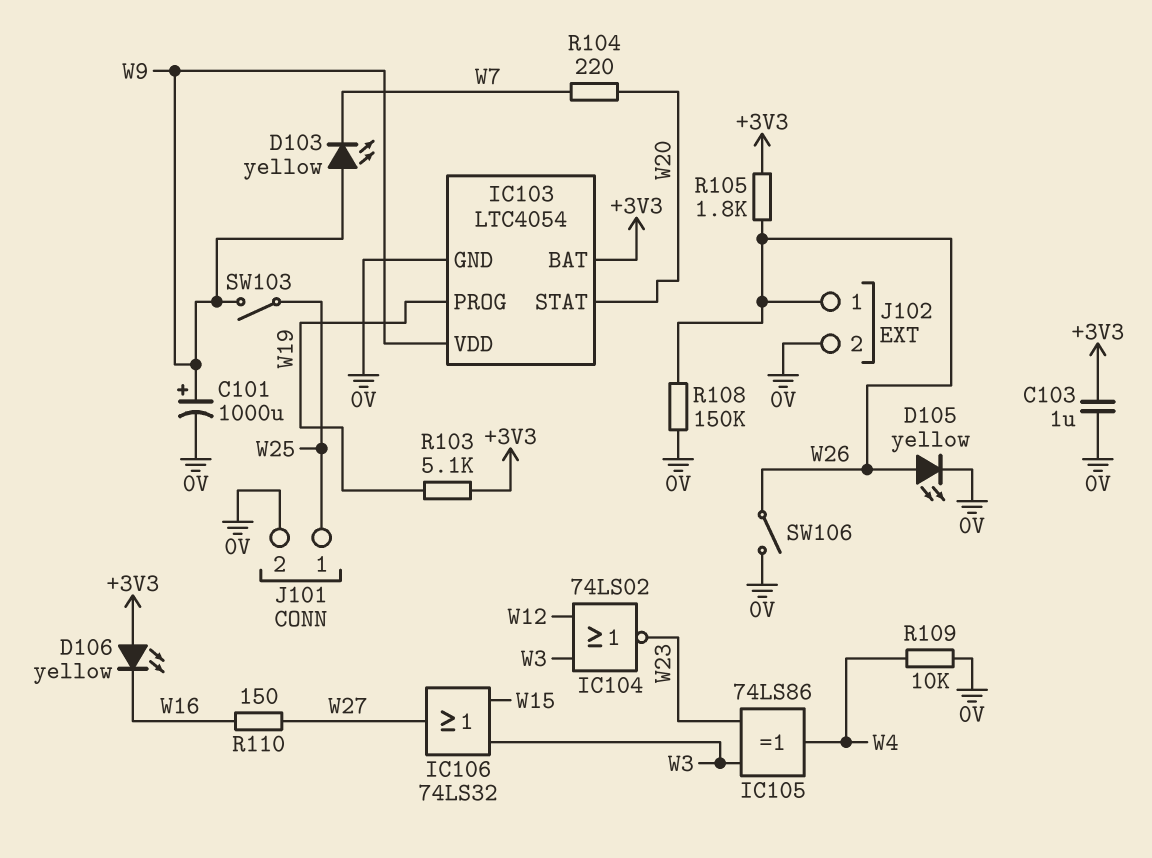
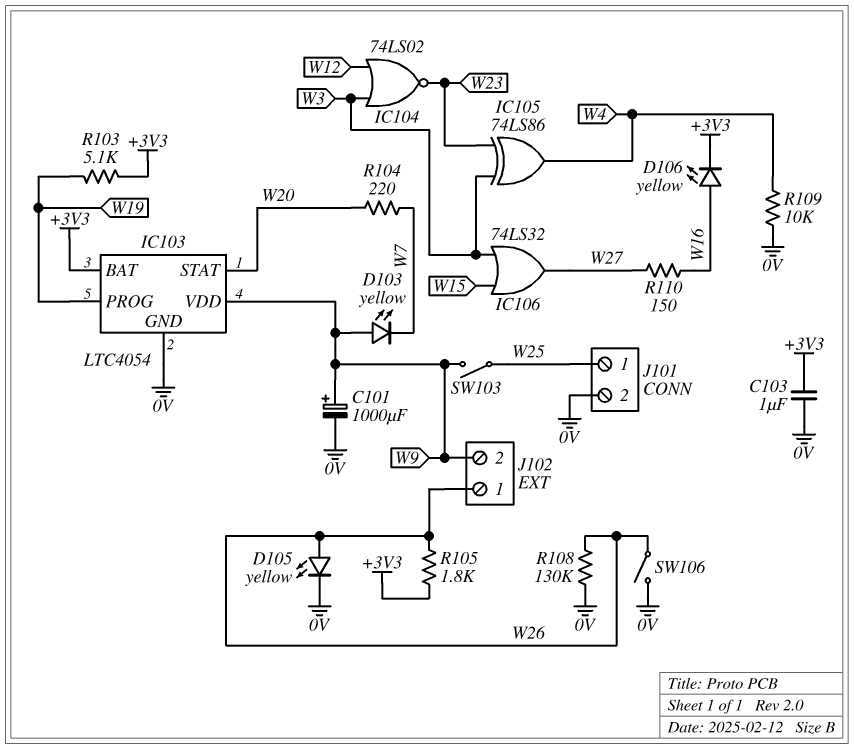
D106: LED yellow (A +3V3, K W16) -> LED yellow (A W16, K +3V3)
J102 pin 2: 0V -> W9
R108: 150k (0V, W26) -> 130k (0V, W26)

